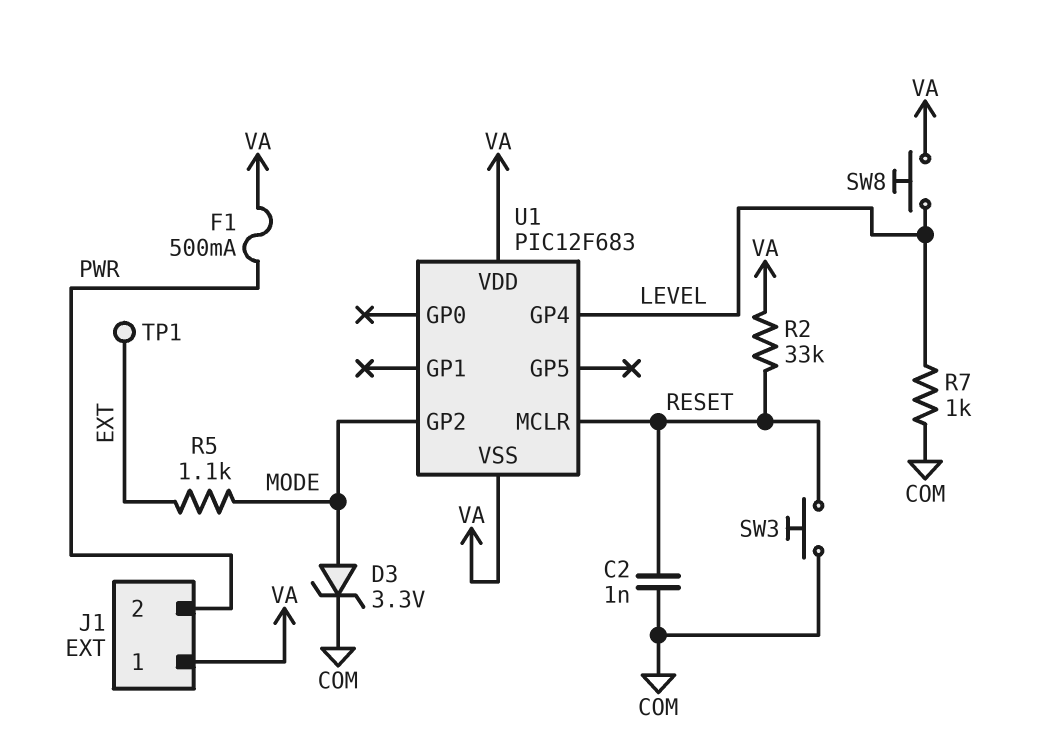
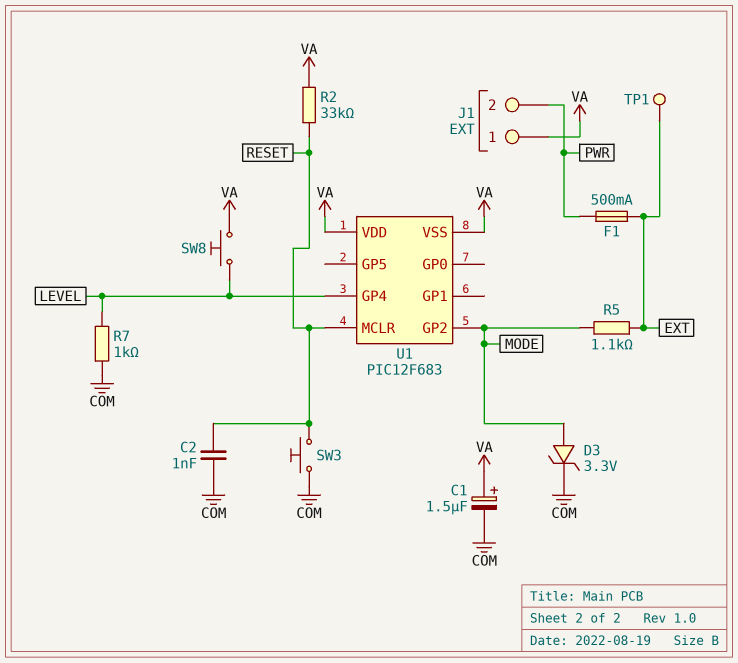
C1: none -> 1.5uF (plus VA, minus COM)
F1: 500mA (PWR, VA) -> 500mA (EXT, PWR)

